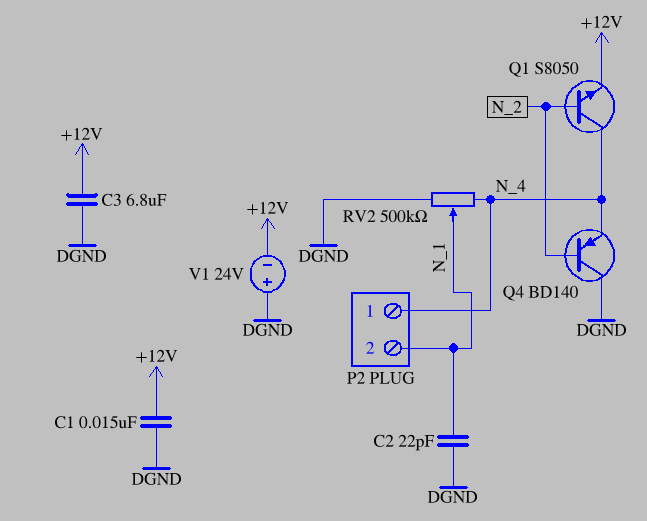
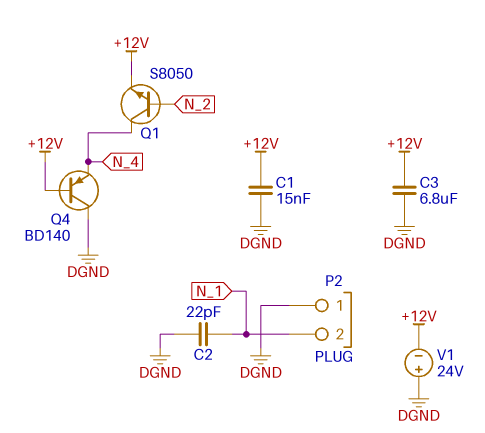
P2 pin 1: N_4 -> DGND
Q4: PNP BD140 (B N_2, C DGND, E N_4) -> PNP BD140 (B +12V, C DGND, E N_4)
RV2: 500k (DGND, N_4, wiper N_1) -> none

